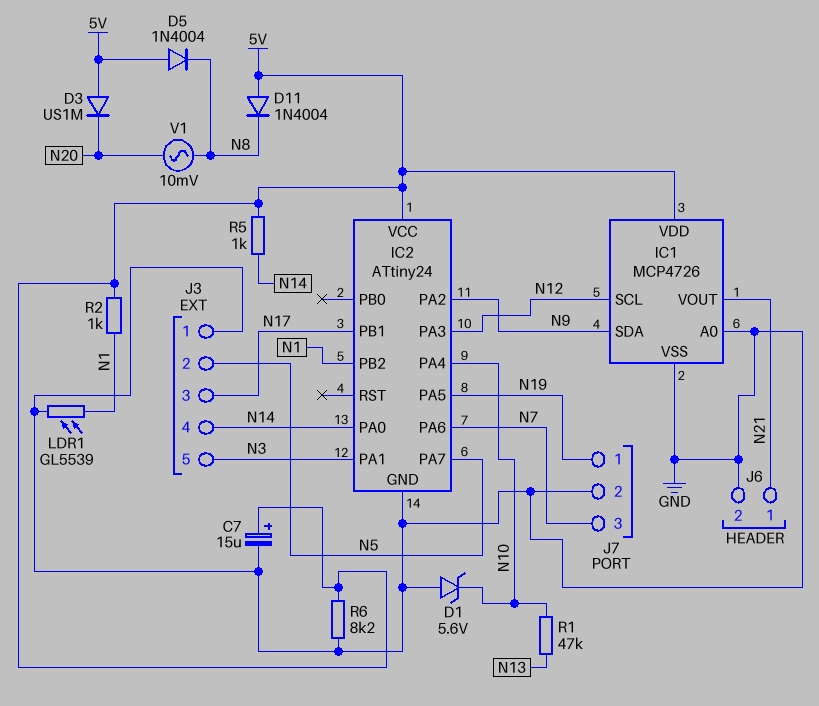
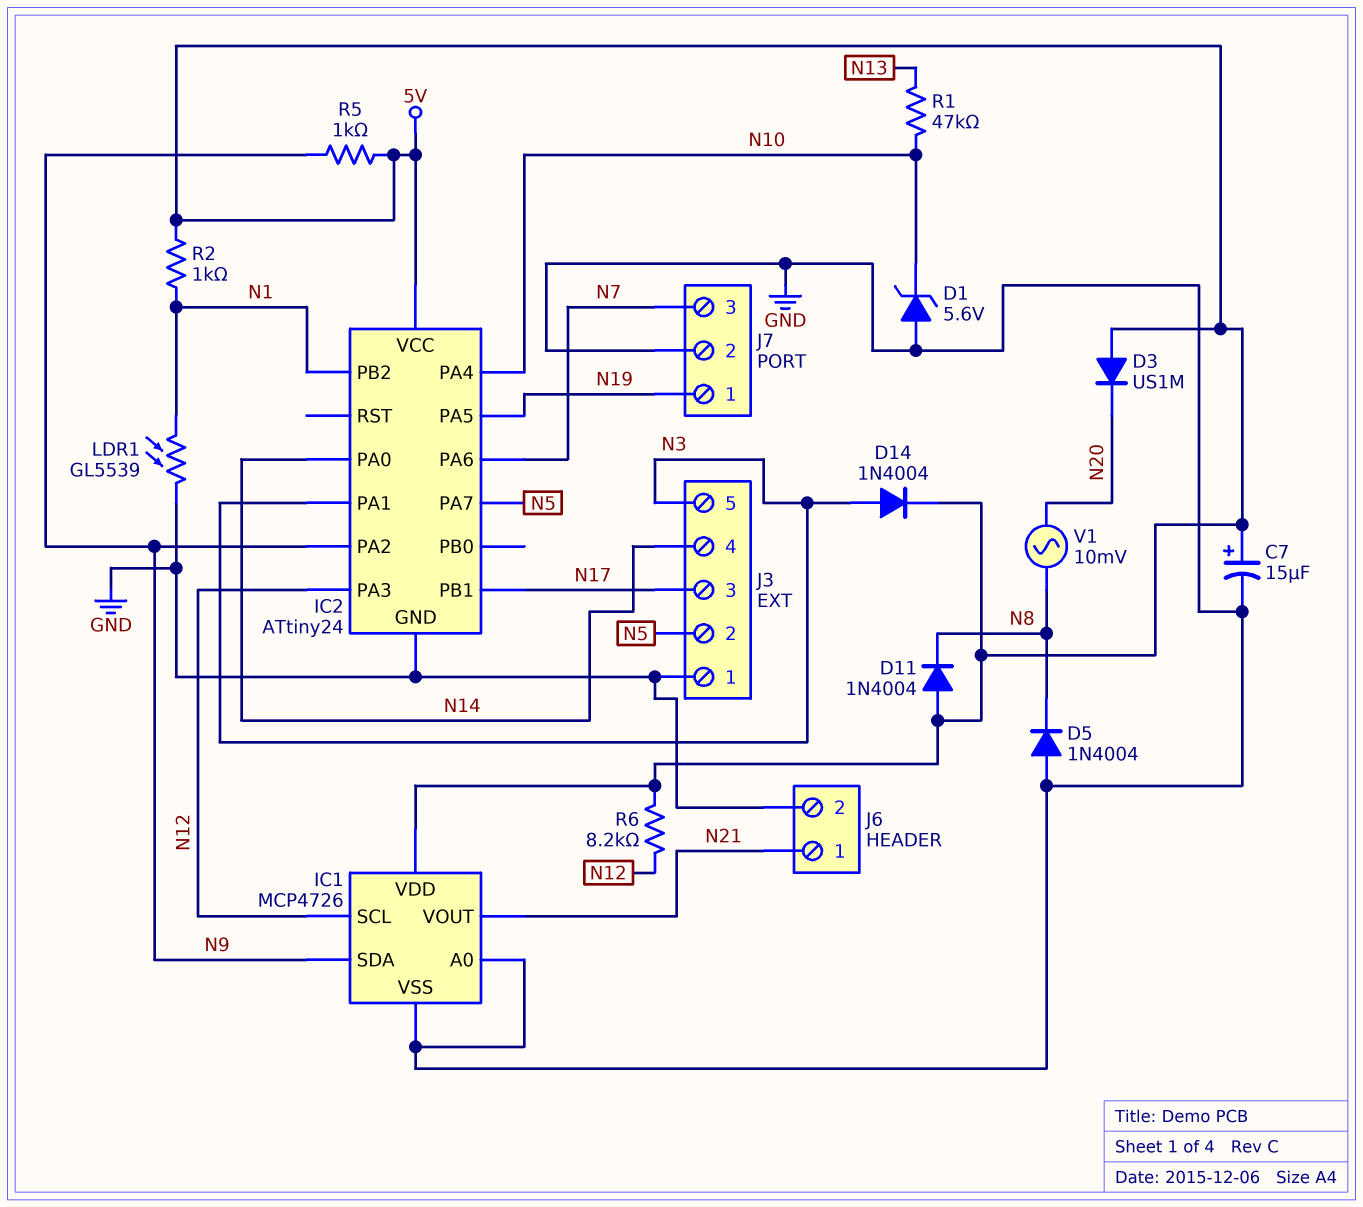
D5: diode 1N4004 (A 5V, K N8) -> diode 1N4004 (A GND, K N8)
D14: none -> diode 1N4004 (A N3, K 5V)
R5: 1k (5V, N14) -> 1k (5V, N9)
R6: 8.2k (5V, GND) -> 8.2k (5V, N12)

